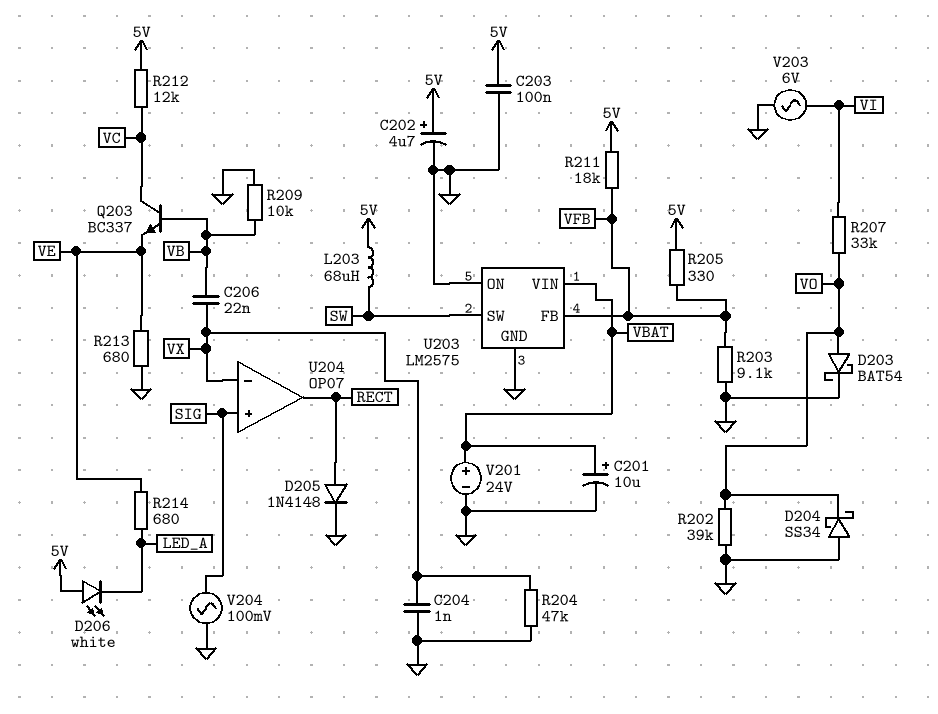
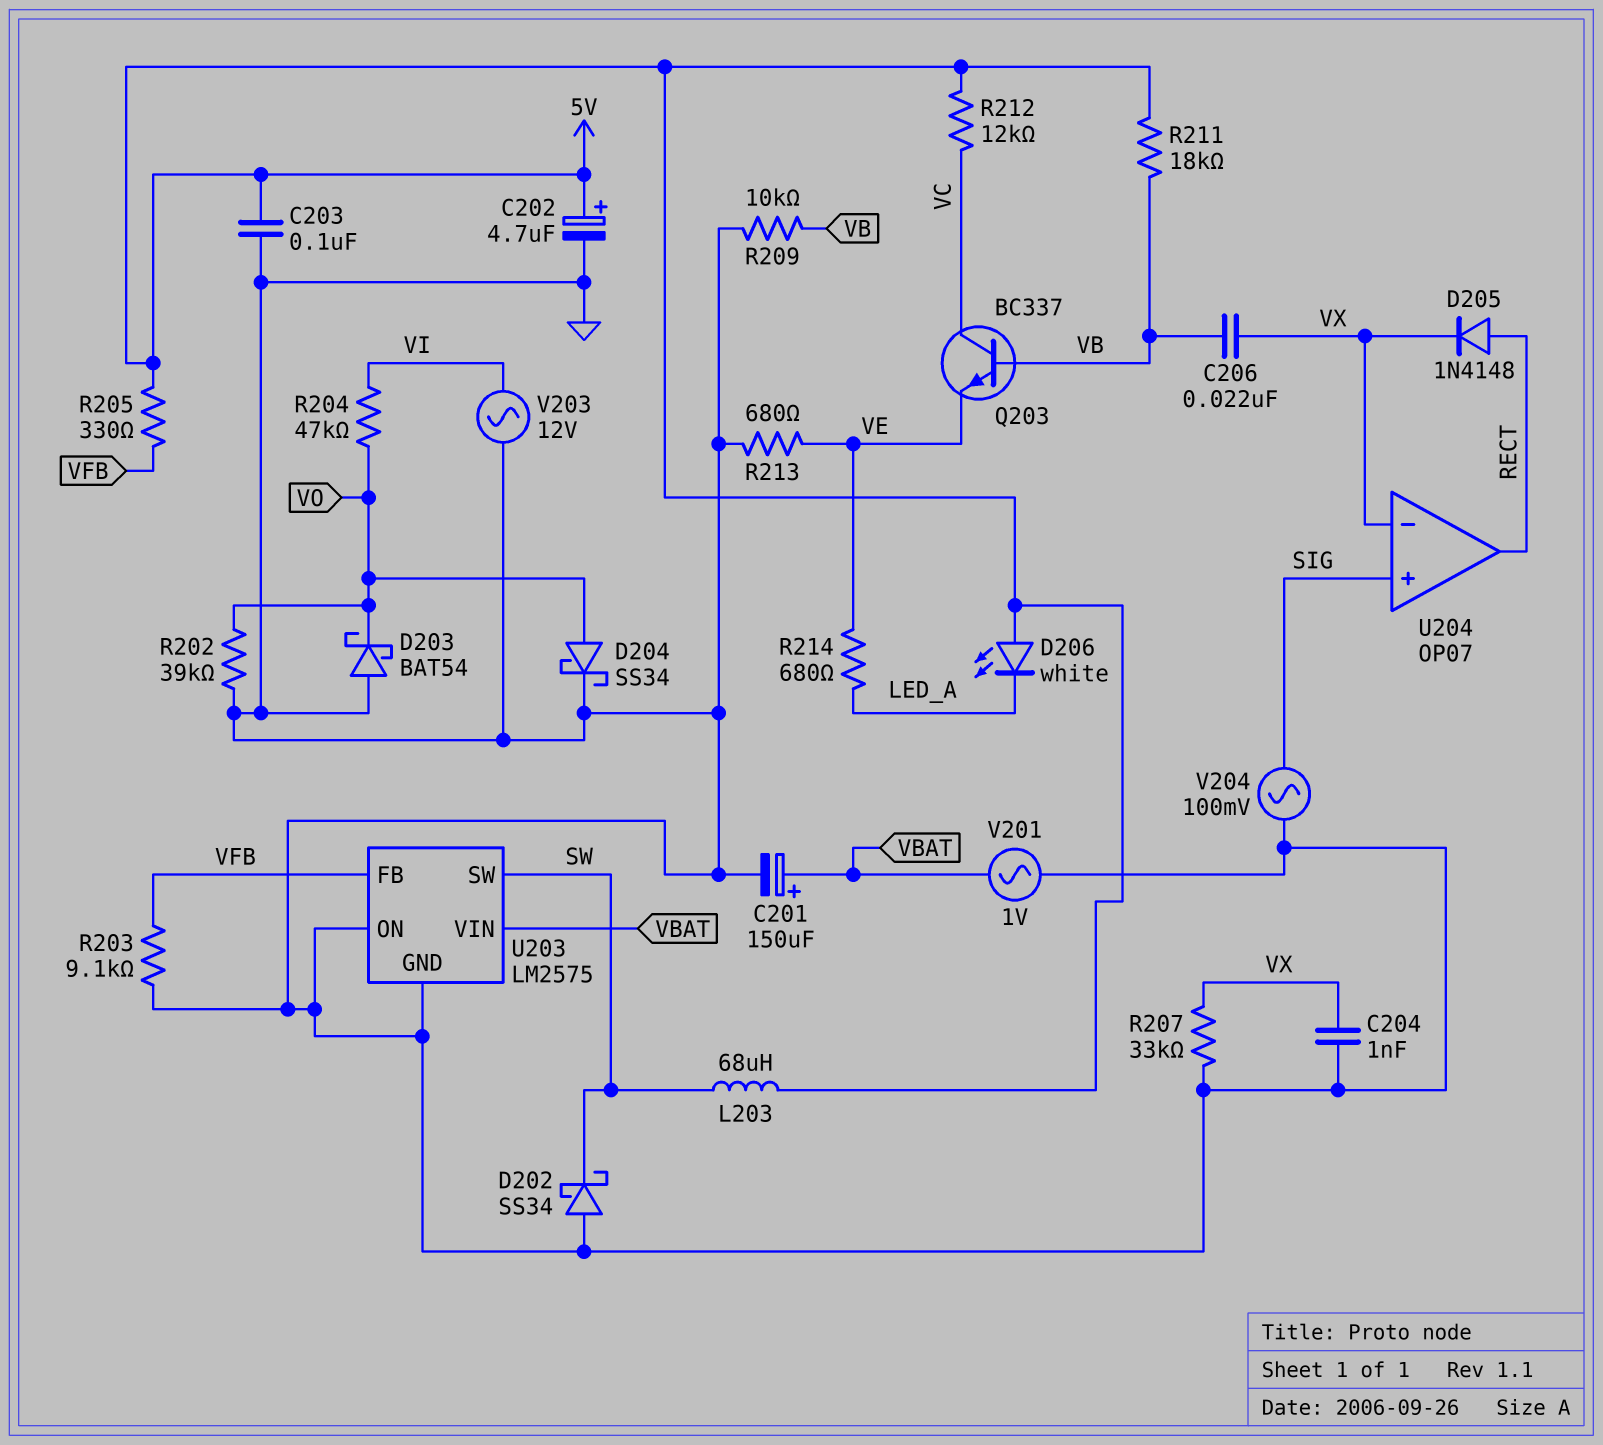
C201: 10uF (plus VBAT, minus GND) -> 150uF (plus VBAT, minus GND)
D202: none -> schottky SS34 (A GND, K SW)
D203: schottky BAT54 (A VO, K GND) -> schottky BAT54 (A GND, K VO)
D204: schottky SS34 (A GND, K VO) -> schottky SS34 (A VO, K GND)
D205: diode 1N4148 (A RECT, K GND) -> diode 1N4148 (A RECT, K VX)
R204: 47k (GND, VX) -> 47k (VI, VO)
R207: 33k (VI, VO) -> 33k (GND, VX)
R211: 18k (5V, VFB) -> 18k (5V, VB)
V201: 24V (plus VBAT, minus GND) -> AC 1V (GND, VBAT)
V203: AC 6V (GND, VI) -> AC 12V (GND, VI)

